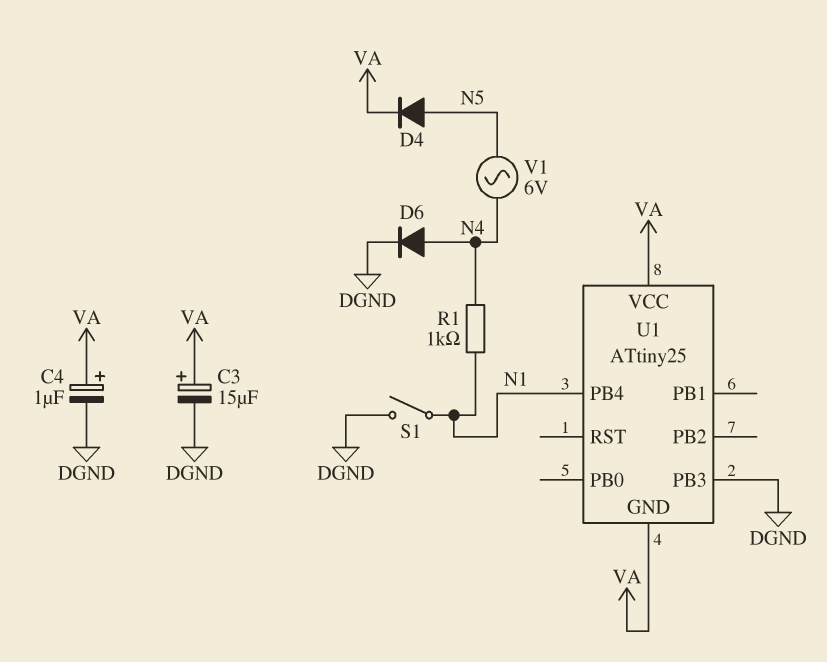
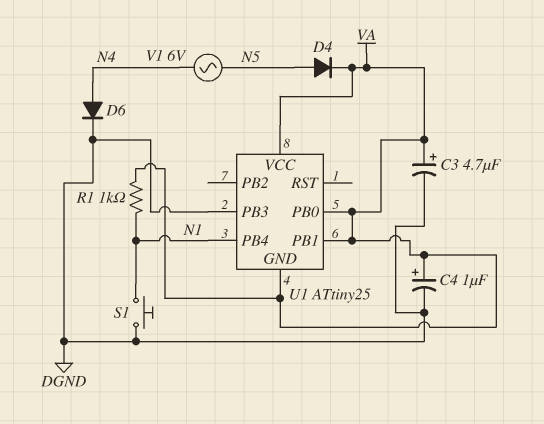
C3: 15uF (plus VA, minus DGND) -> 4.7uF (plus VA, minus DGND)
R1: 1k (N1, N4) -> 1k (N1, VA)
S1: switch (DGND, N1) -> button (DGND, N1)
U1 pin PB0: none -> VA
U1 pin PB1: none -> VA

